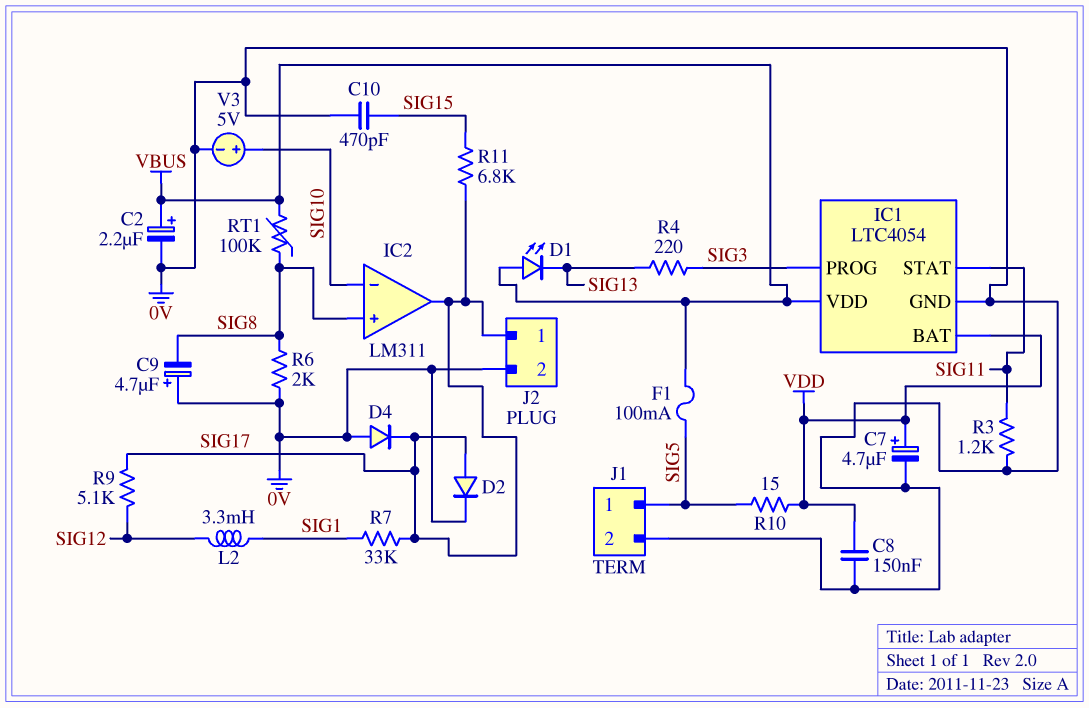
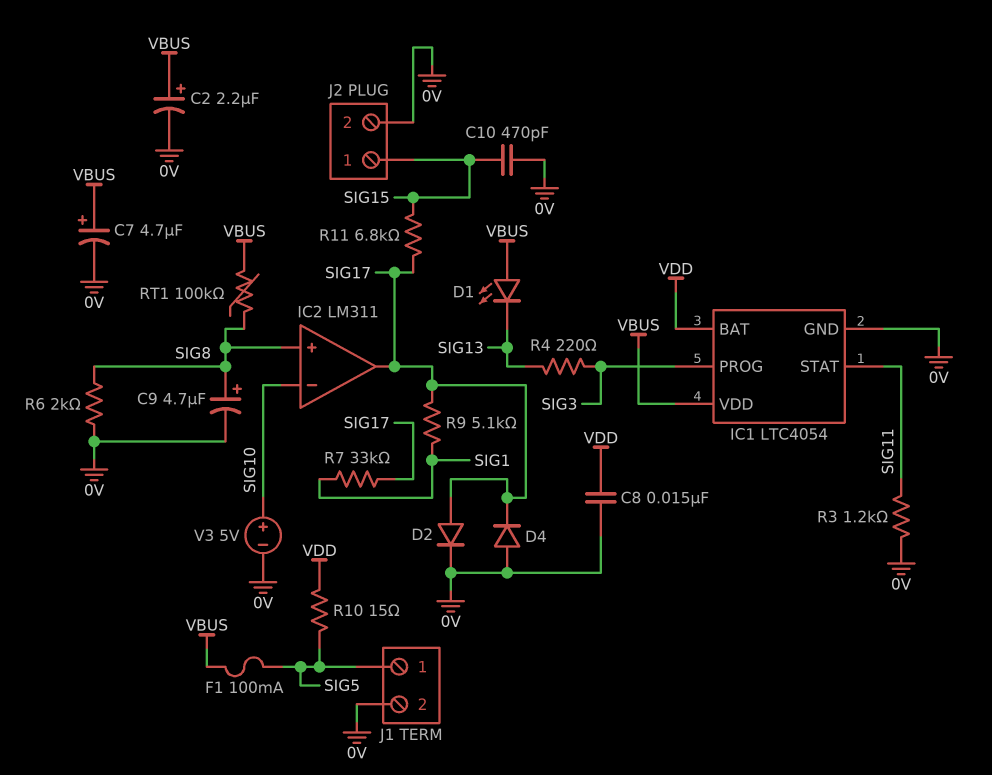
C7: 4.7uF (plus VDD, minus 0V) -> 4.7uF (plus VBUS, minus 0V)
C8: 150nF (0V, VDD) -> 15nF (0V, VDD)
C9: 4.7uF (plus 0V, minus SIG8) -> 4.7uF (plus SIG8, minus 0V)
J2 pin 1: SIG17 -> SIG15
L2: 3.3mH (SIG1, SIG12) -> none
R9: 5.1k (SIG12, SIG17) -> 5.1k (SIG1, SIG17)

